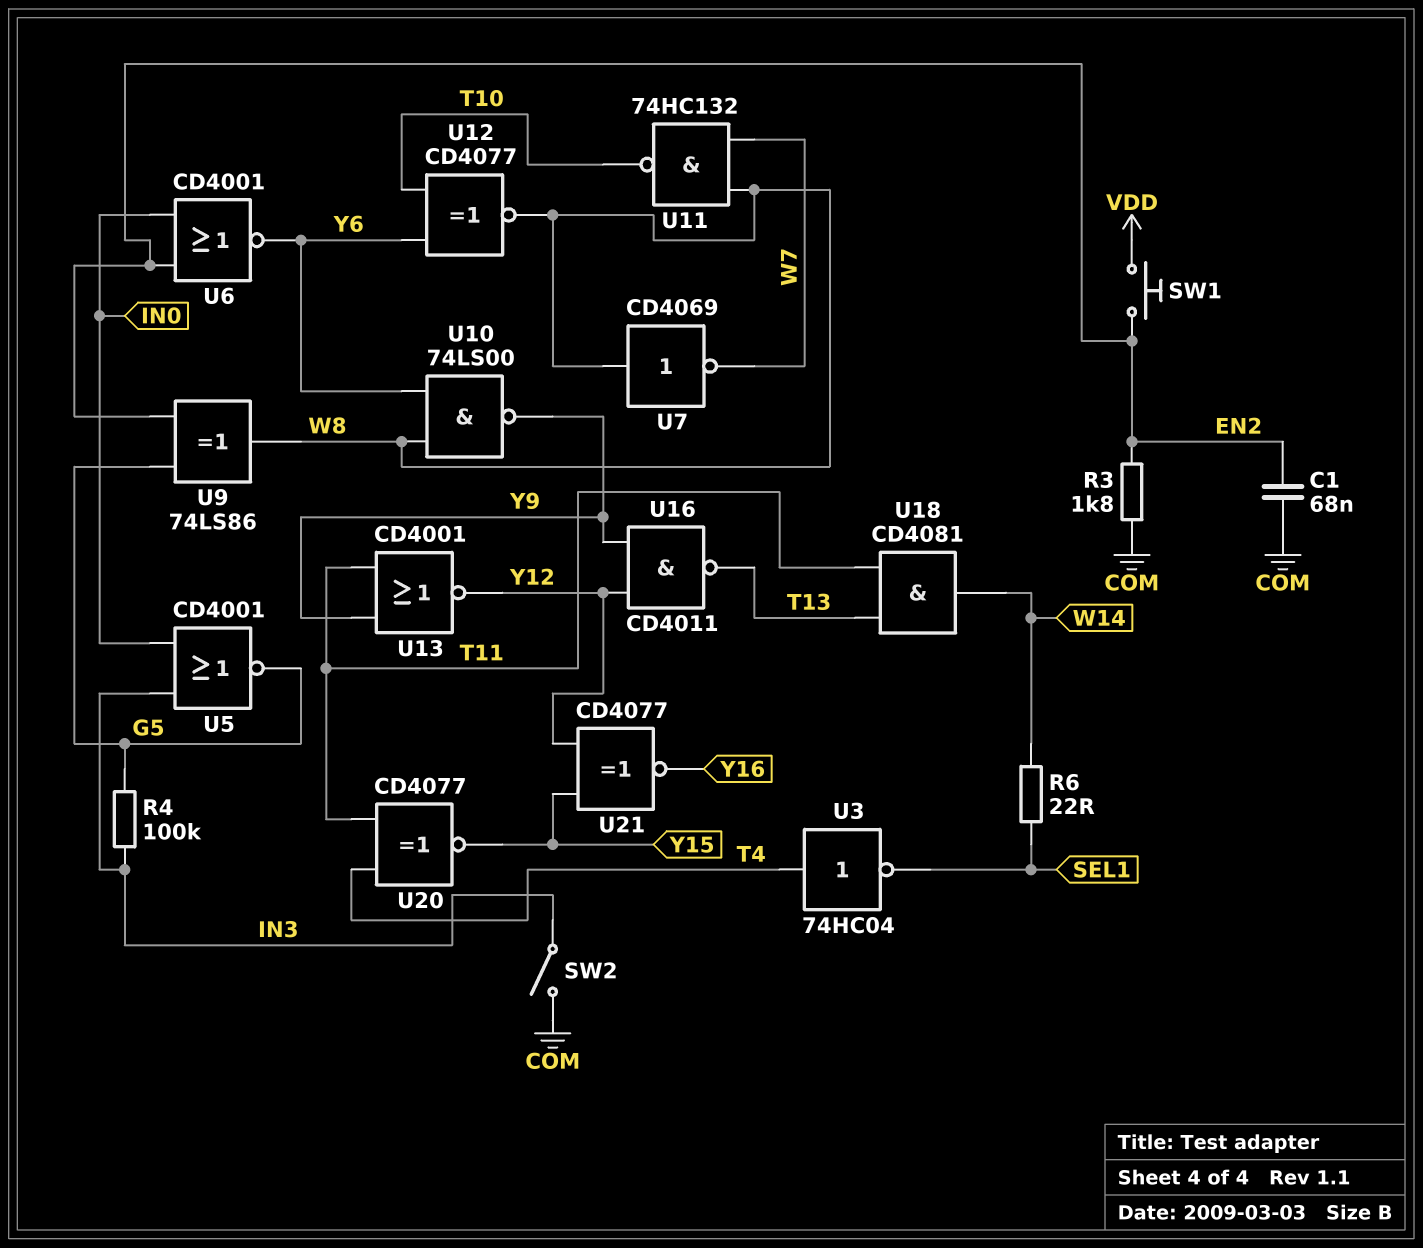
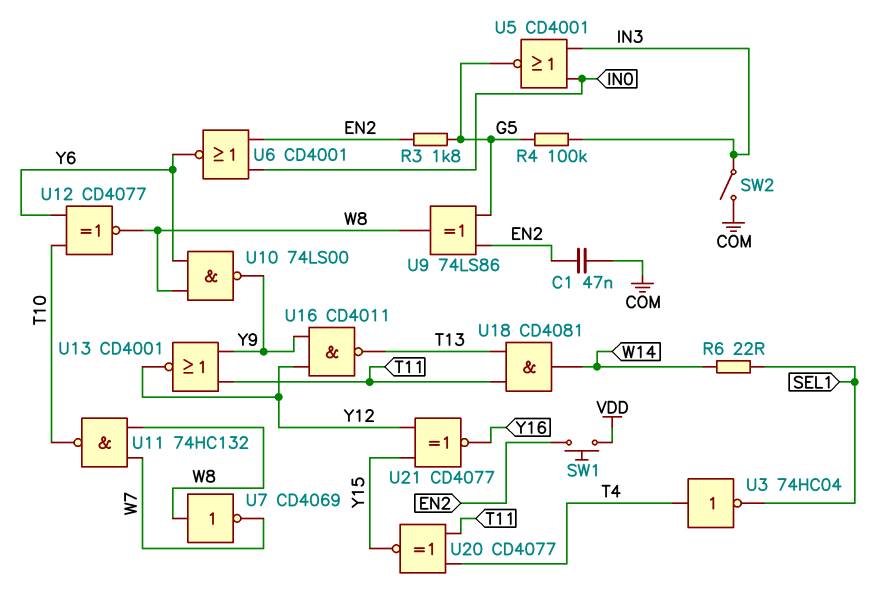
C1: 68nF (COM, EN2) -> 47nF (COM, EN2)
R3: 1.8k (COM, EN2) -> 1.8k (EN2, G5)

